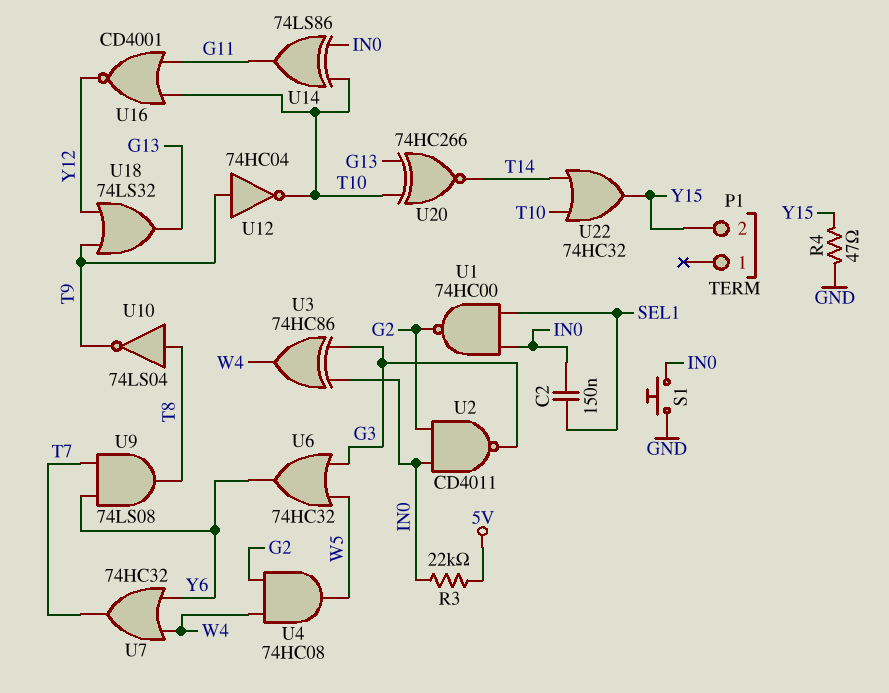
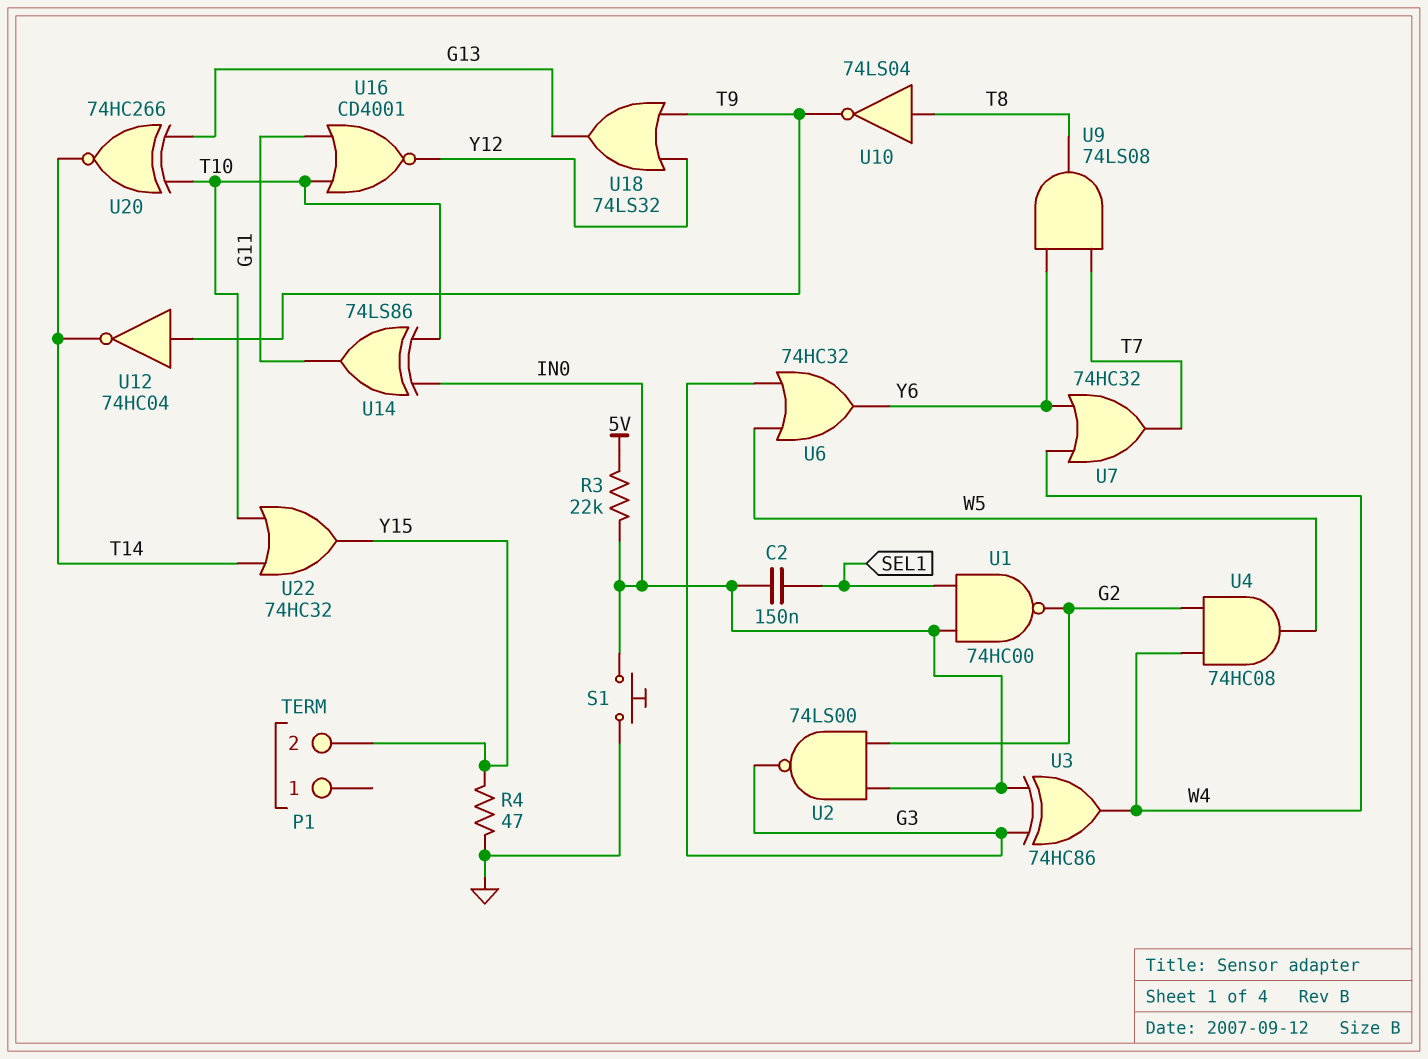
U2: NAND CD4011 (in G2, in IN0, out G3) -> NAND 74LS00 (in G2, in IN0, out G3)
U12: NOT 74HC04 (in T9, out T10) -> NOT 74HC04 (in T9, out T14)

